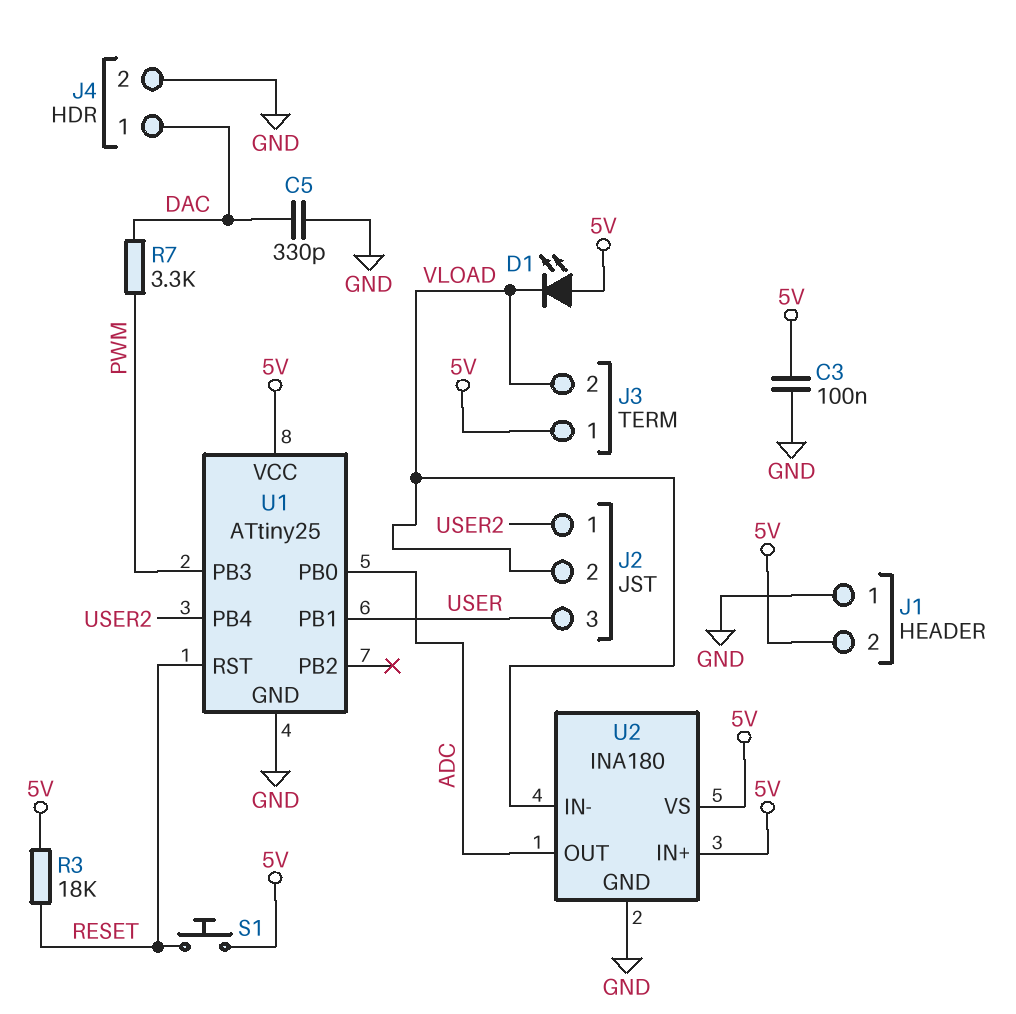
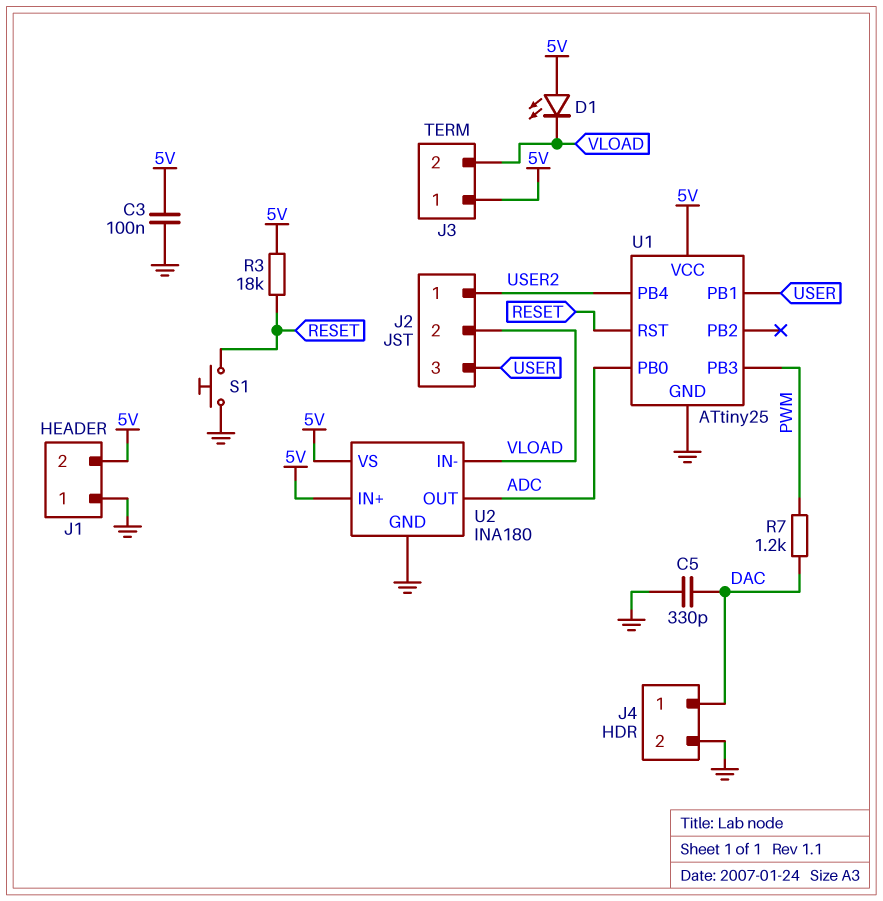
R7: 3.3k (DAC, PWM) -> 1.2k (DAC, PWM)
S1: button (5V, RESET) -> button (GND, RESET)

